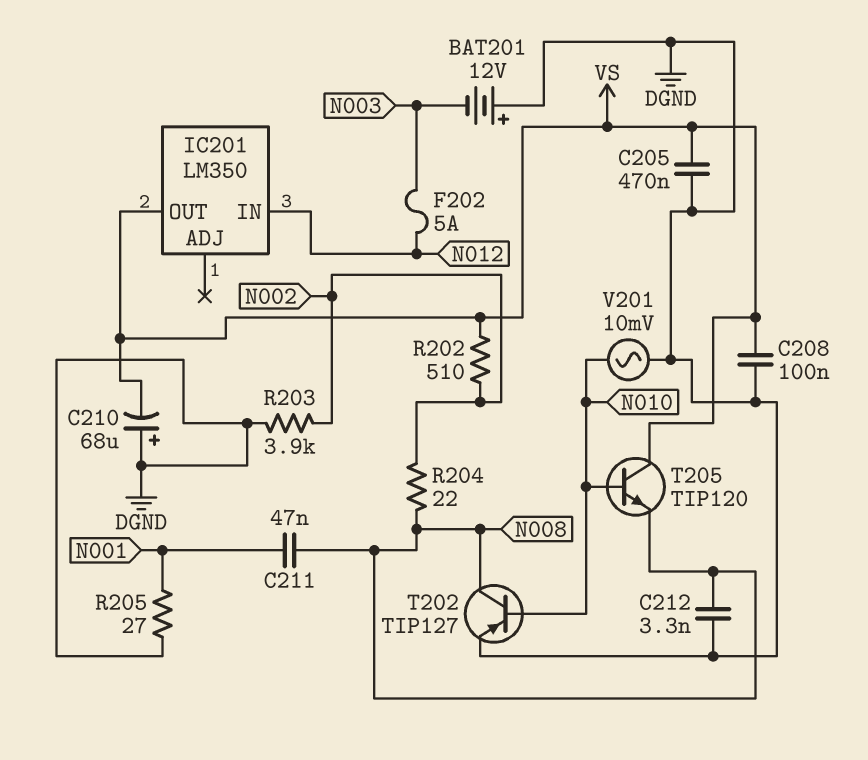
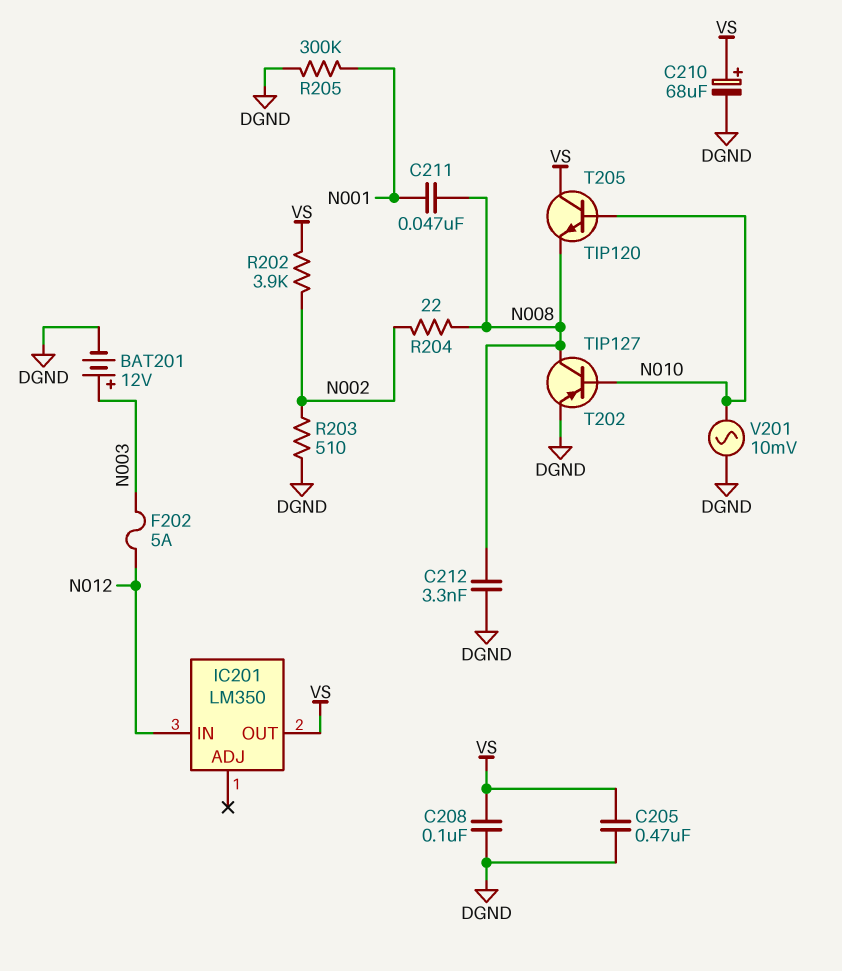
BAT201: 12V (plus DGND, minus N003) -> 12V (plus N003, minus DGND)
C210: 68uF (plus DGND, minus VS) -> 68uF (plus VS, minus DGND)
R202: 510 (N002, VS) -> 3.9k (N002, VS)
R203: 3.9k (DGND, N002) -> 510 (DGND, N002)
R205: 27 (DGND, N001) -> 300k (DGND, N001)

